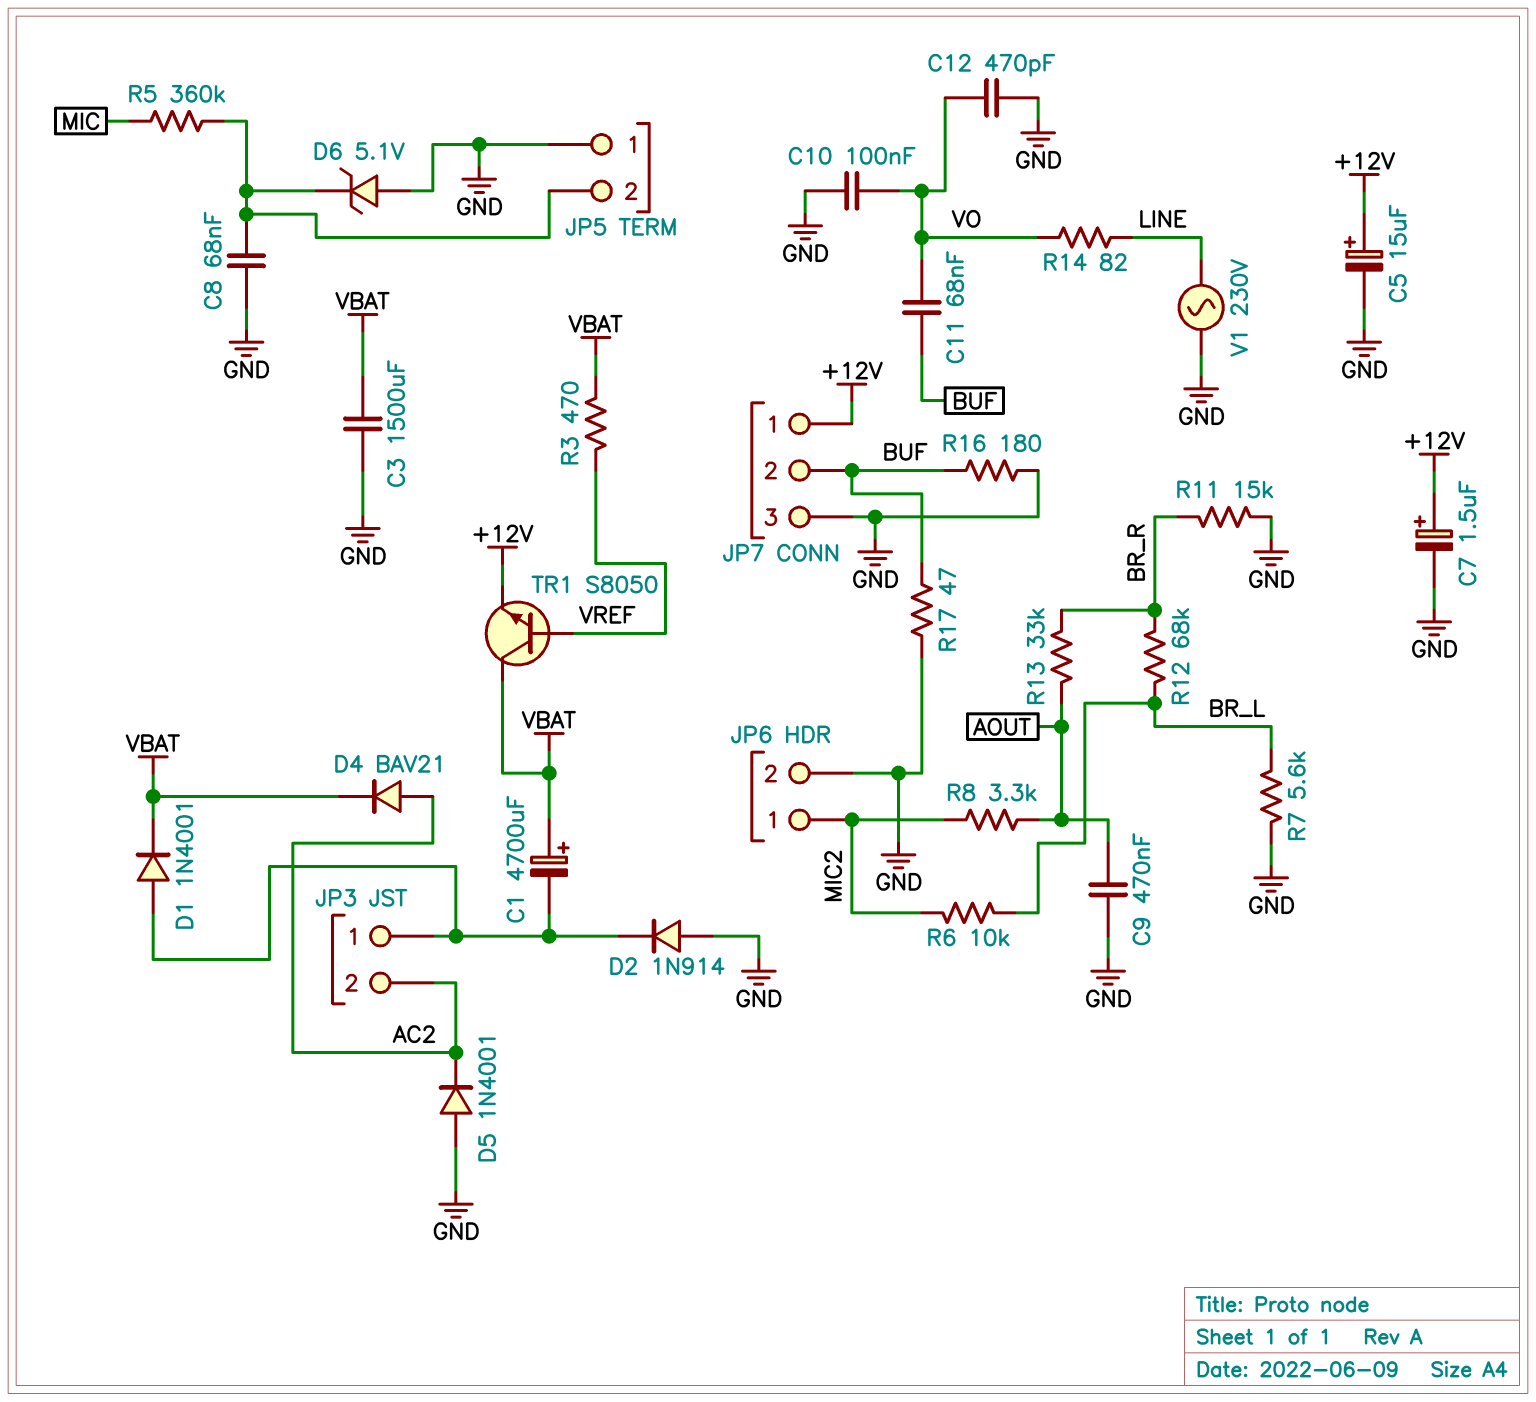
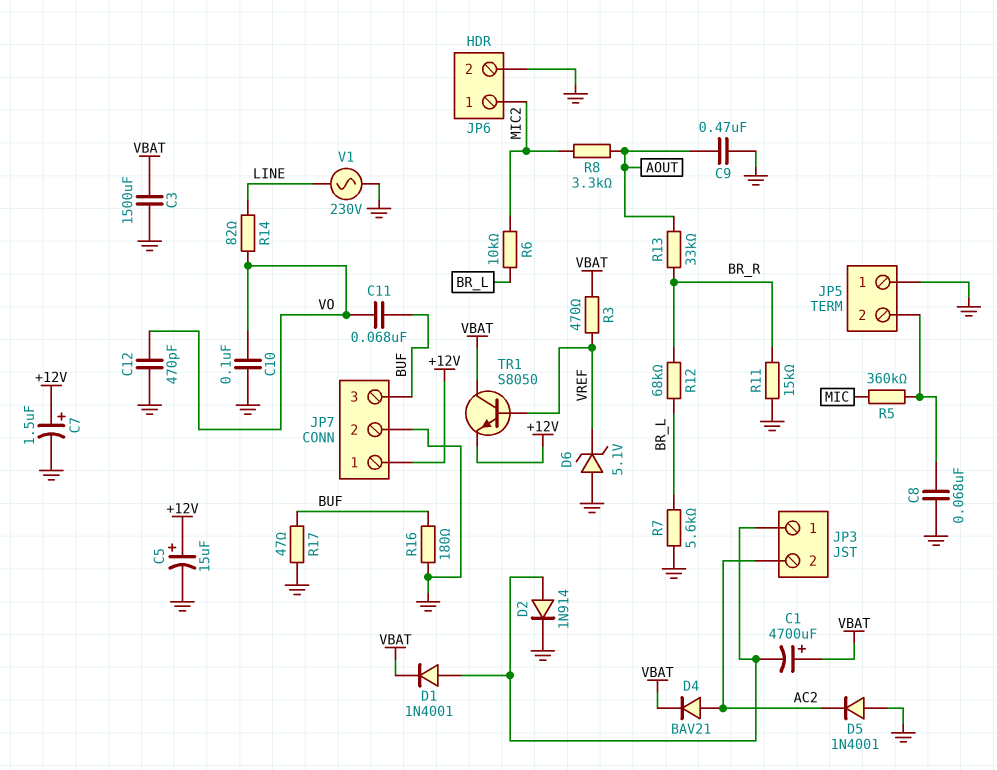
D2: diode 1N914 (A GND, K JP3/1) -> diode 1N914 (A JP3/1, K GND)
D6: zener 5.1V (A GND, K JP5/2) -> zener 5.1V (A GND, K VREF)
JP7 pin 2: BUF -> GND
JP7 pin 3: GND -> BUF

